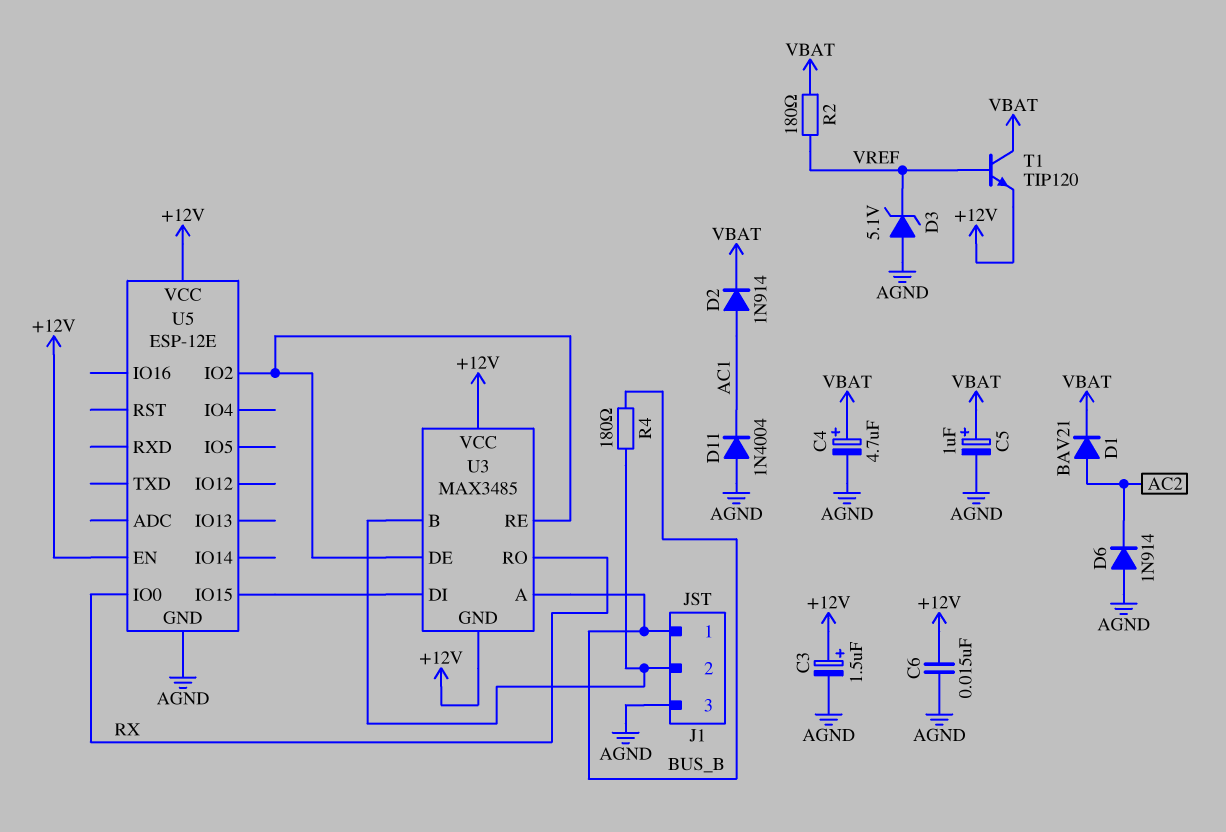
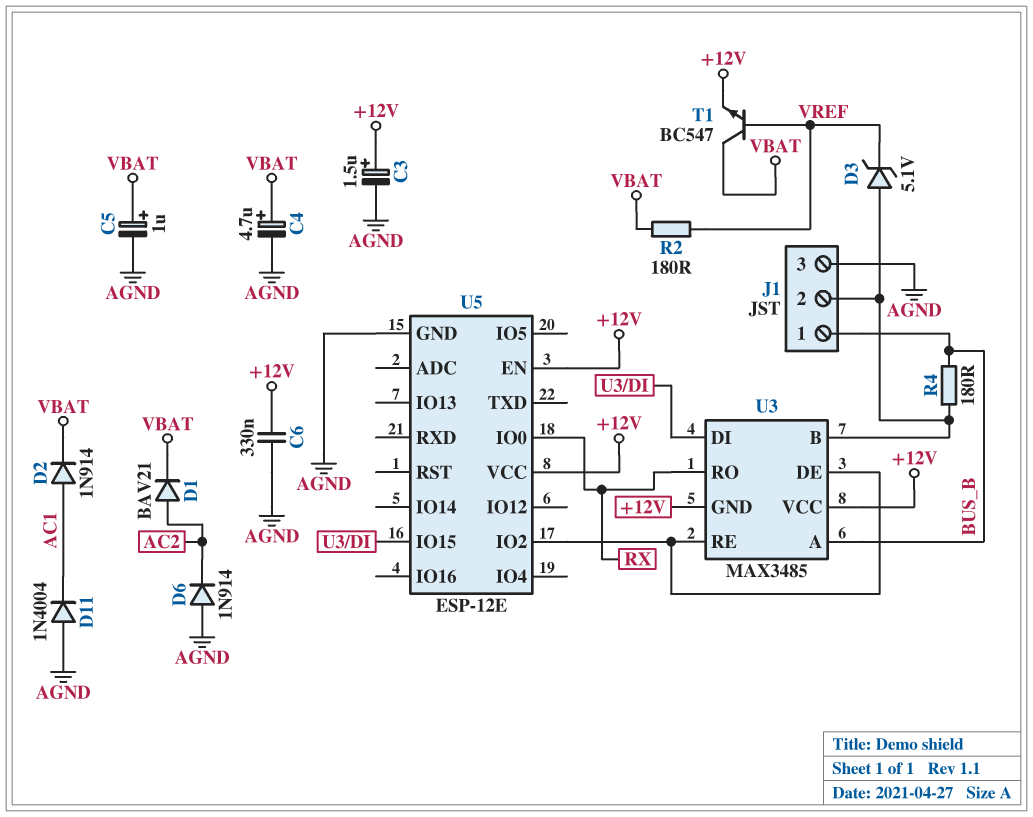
C6: 15nF (+12V, AGND) -> 330nF (+12V, AGND)
D3: zener 5.1V (A AGND, K VREF) -> zener 5.1V (A J1/2, K VREF)
T1: NPN TIP120 (B VREF, C VBAT, E +12V) -> NPN BC547 (B VREF, C VBAT, E +12V)

